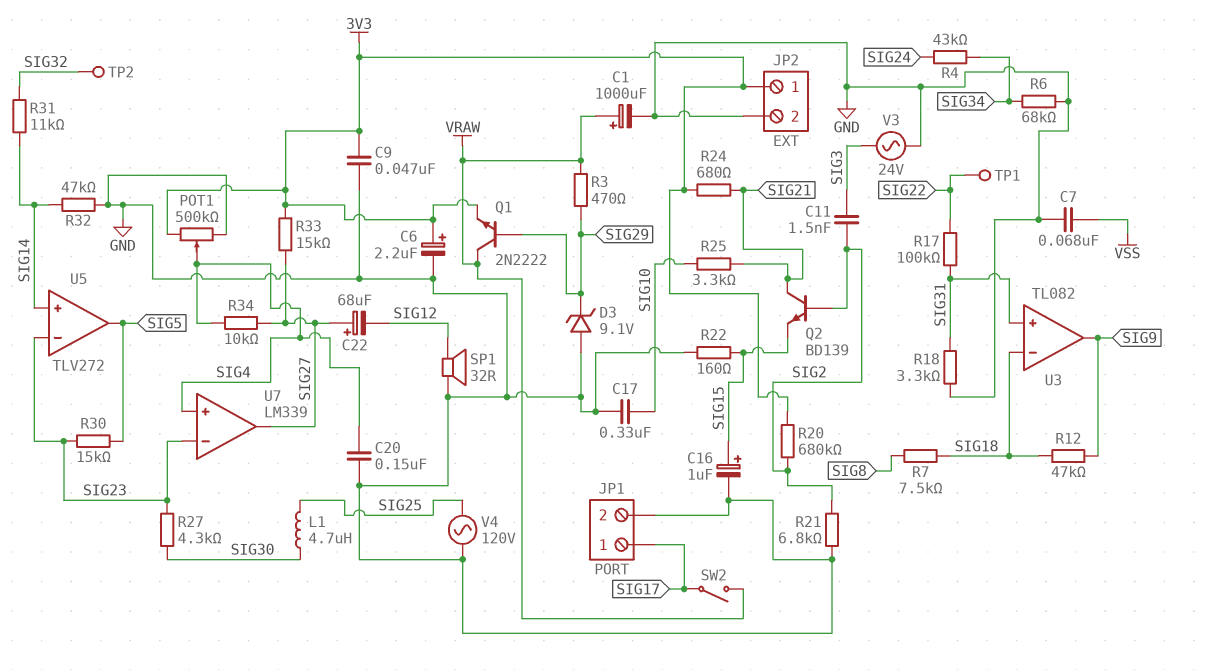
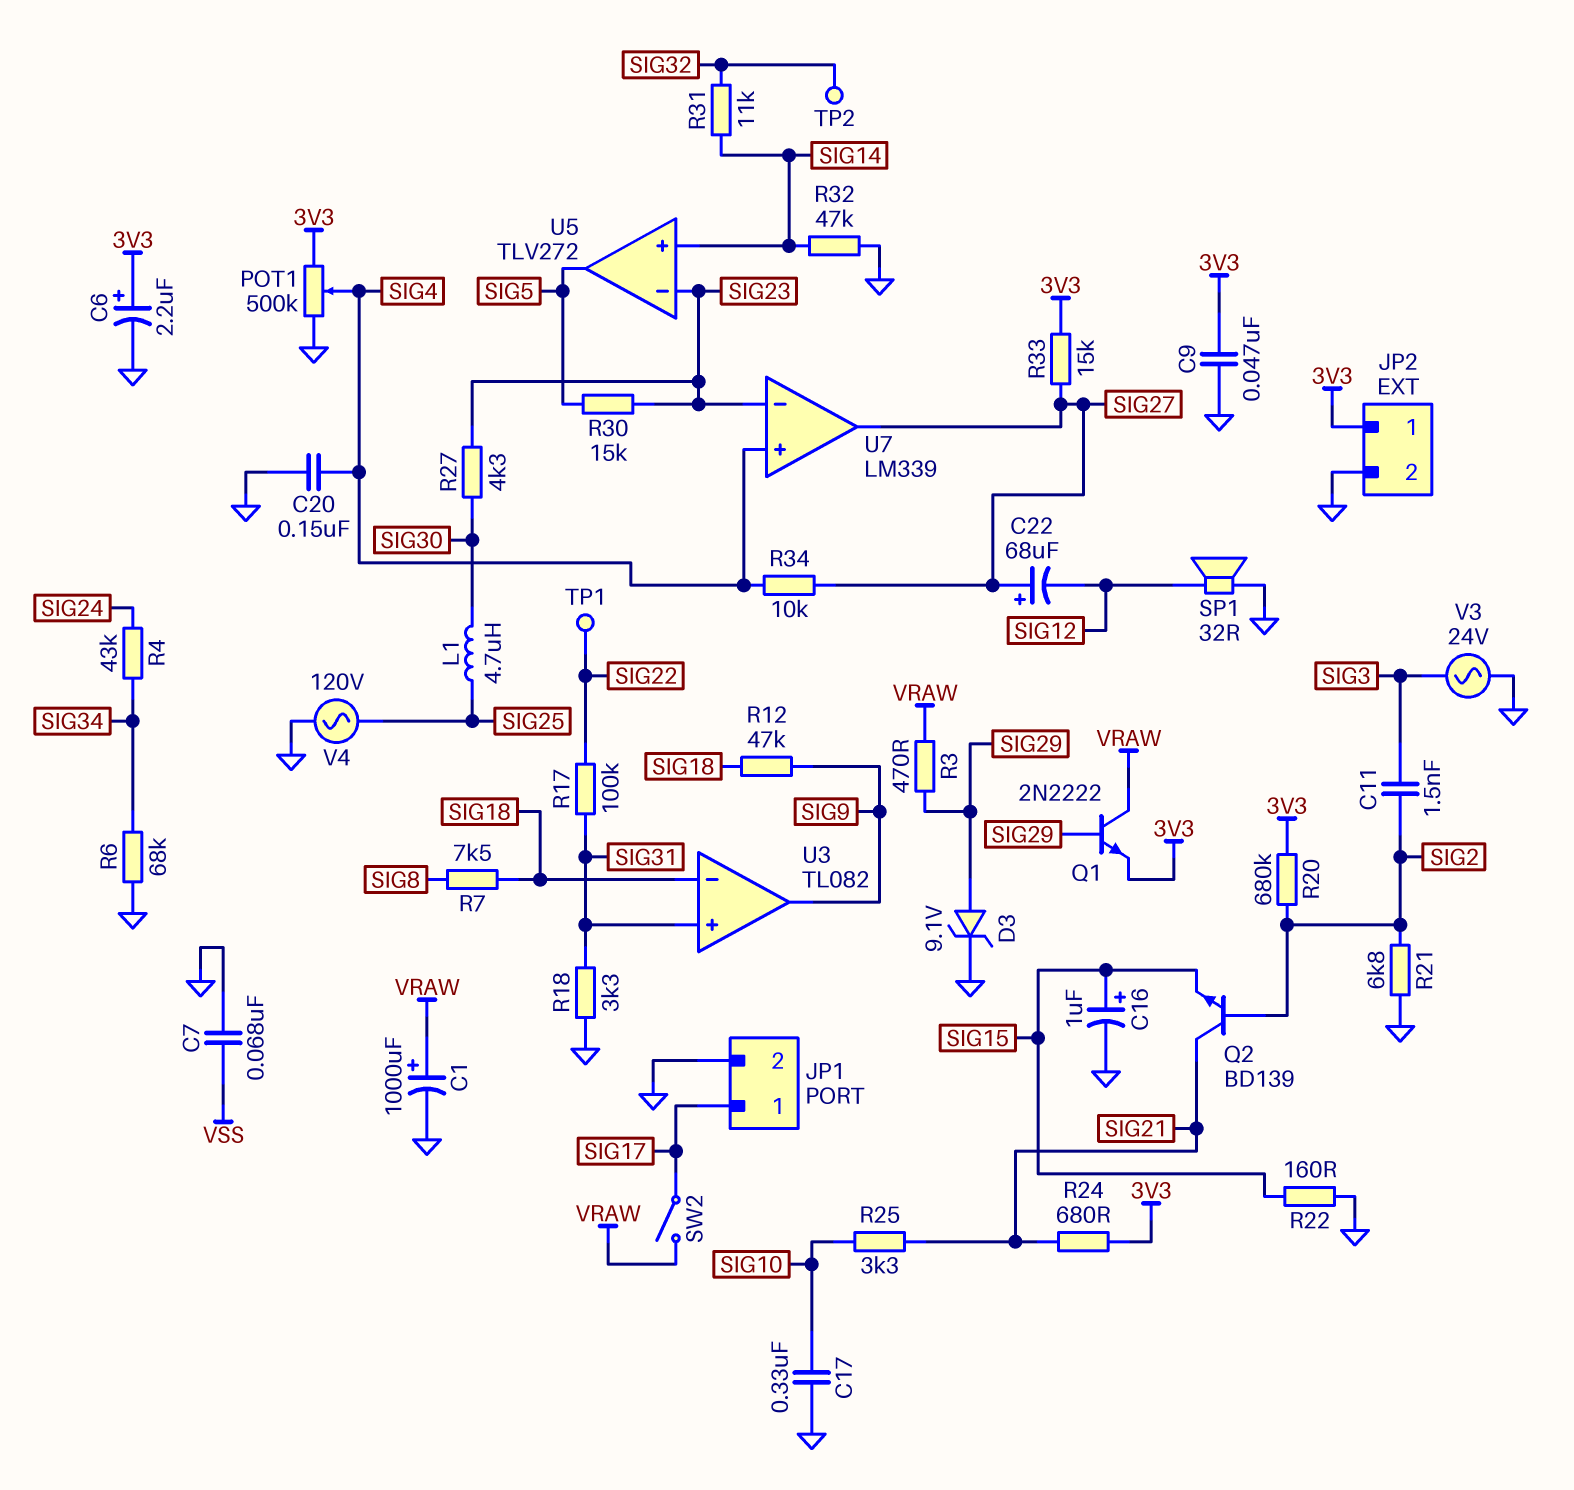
D3: zener 9.1V (A GND, K SIG29) -> zener 9.1V (A SIG29, K GND)

